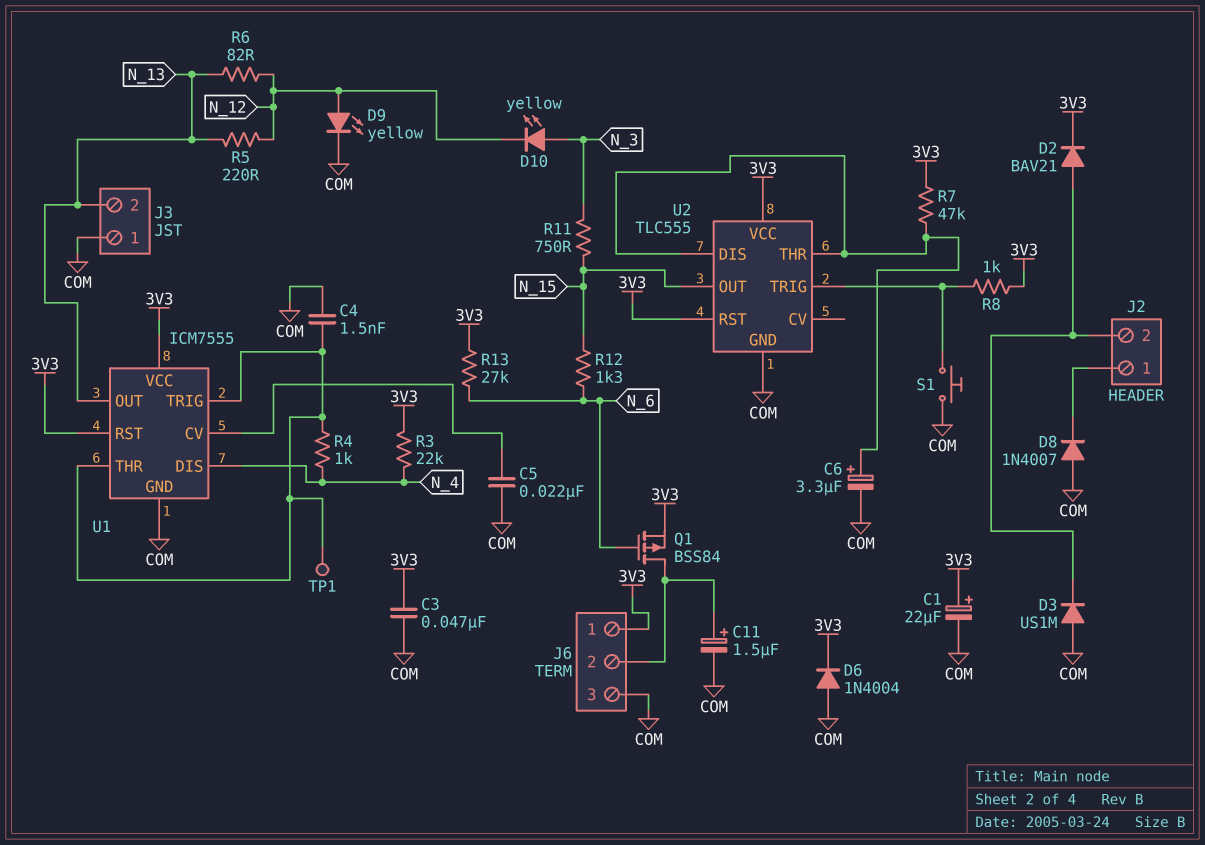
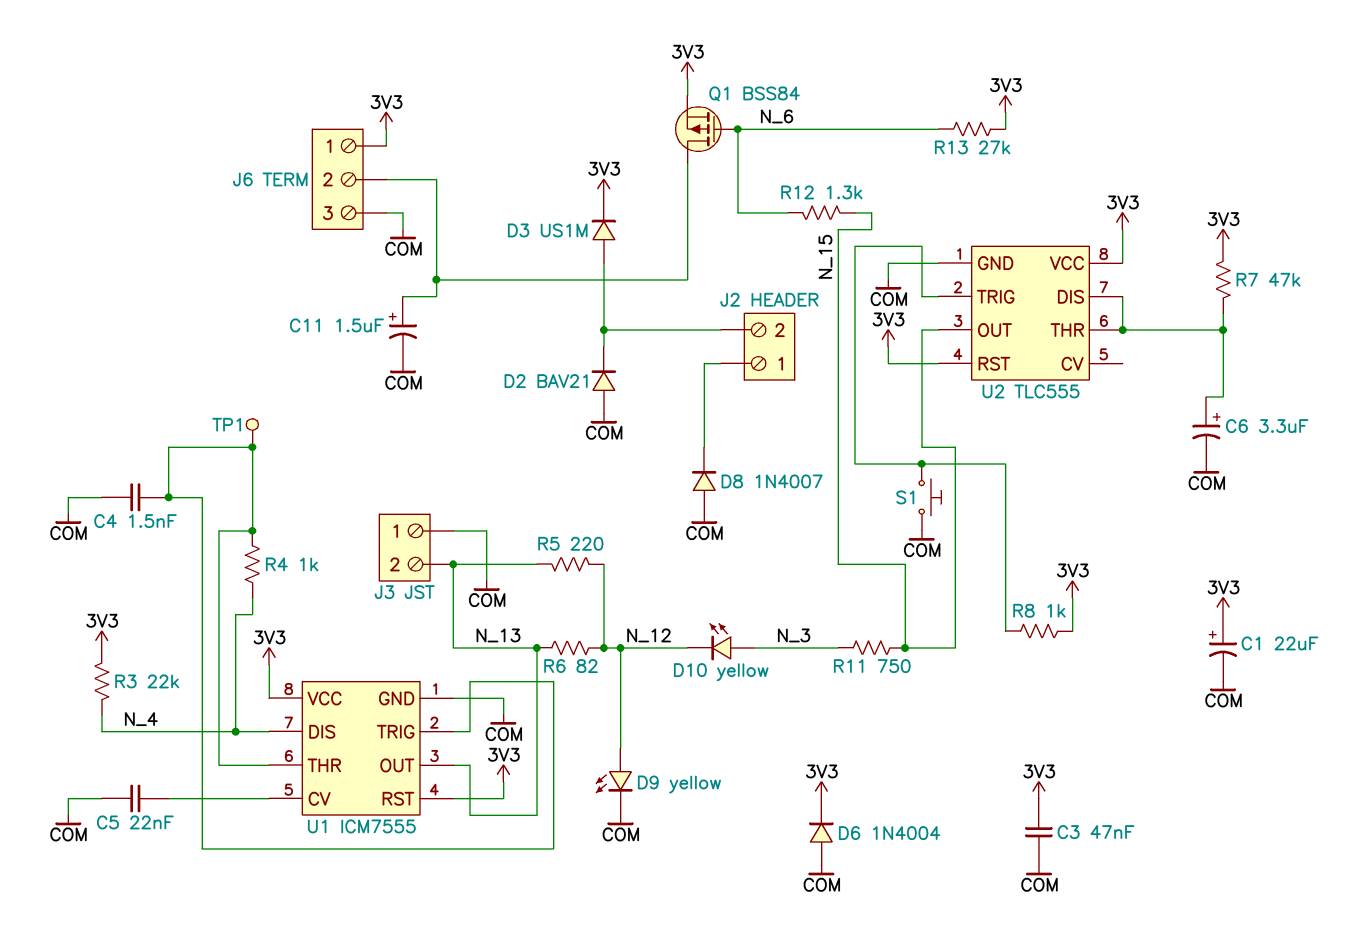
D2: diode BAV21 (A J2/2, K 3V3) -> diode BAV21 (A COM, K J2/2)
D3: diode US1M (A COM, K J2/2) -> diode US1M (A J2/2, K 3V3)

